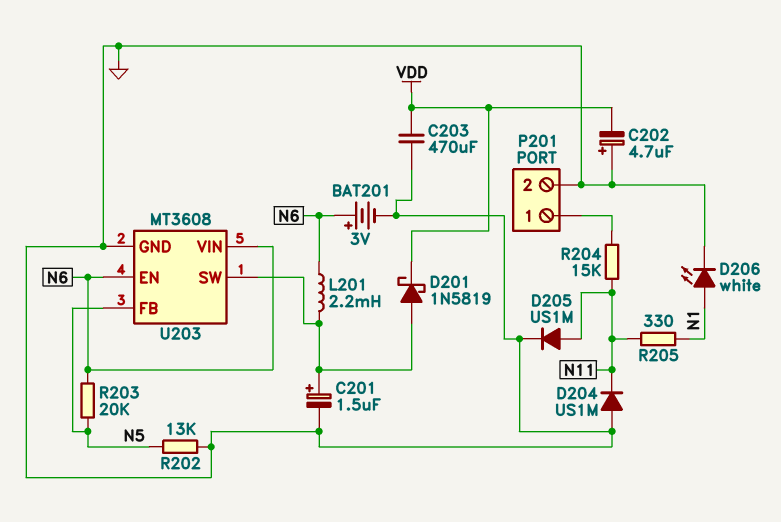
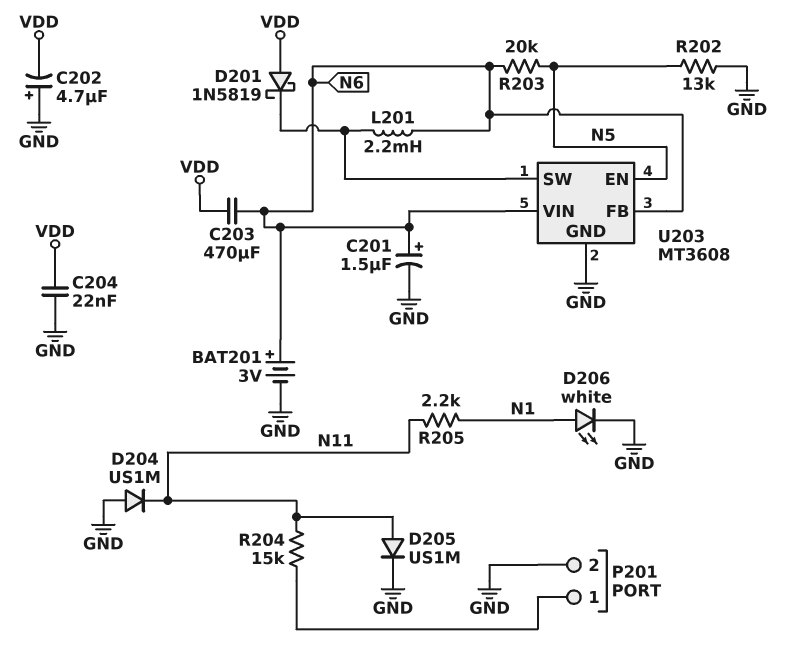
C201: 1.5uF (plus U203/SW, minus GND) -> 1.5uF (plus N6, minus GND)
C203: 470uF (GND, VDD) -> 470uF (N6, VDD)
C204: none -> 22nF (GND, VDD)
D201: schottky 1N5819 (A U203/SW, K VDD) -> schottky 1N5819 (A VDD, K U203/SW)
R205: 330 (N1, N11) -> 2.2k (N1, N11)
U203 pin EN: N6 -> N5
U203 pin FB: N5 -> N6

